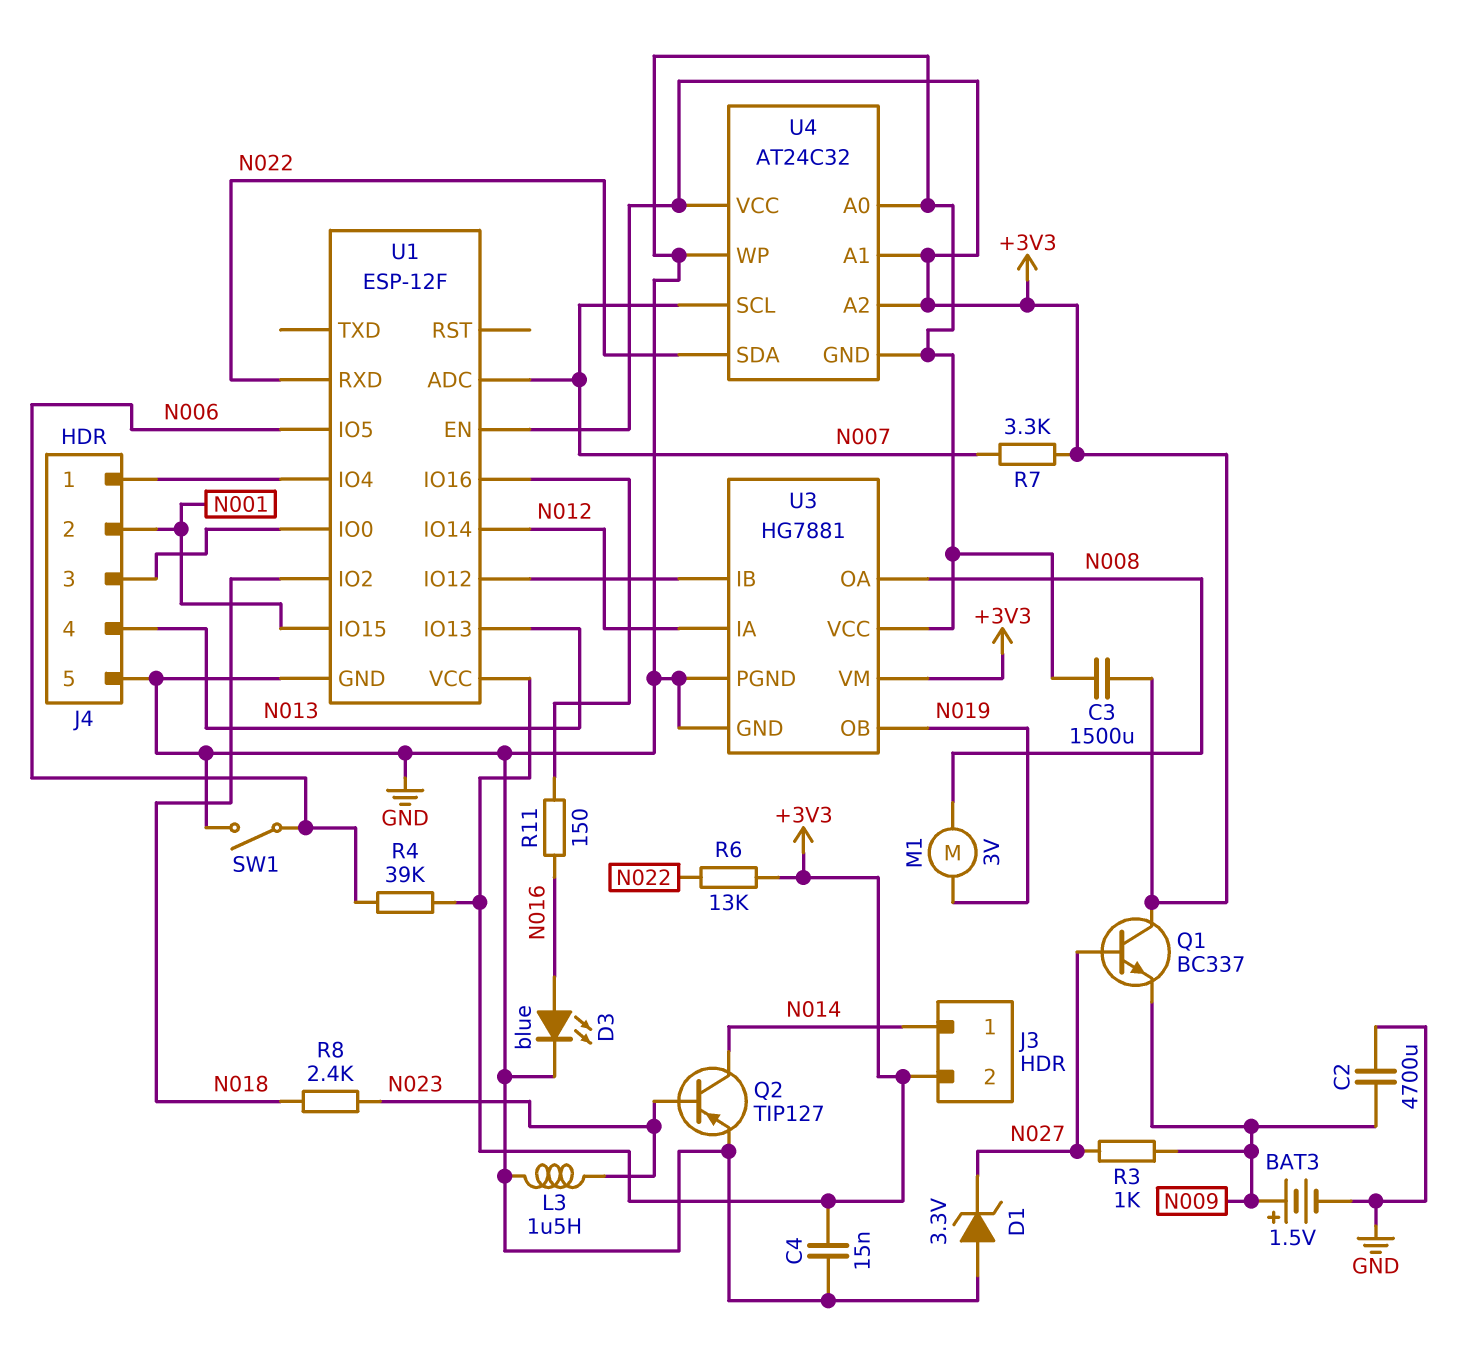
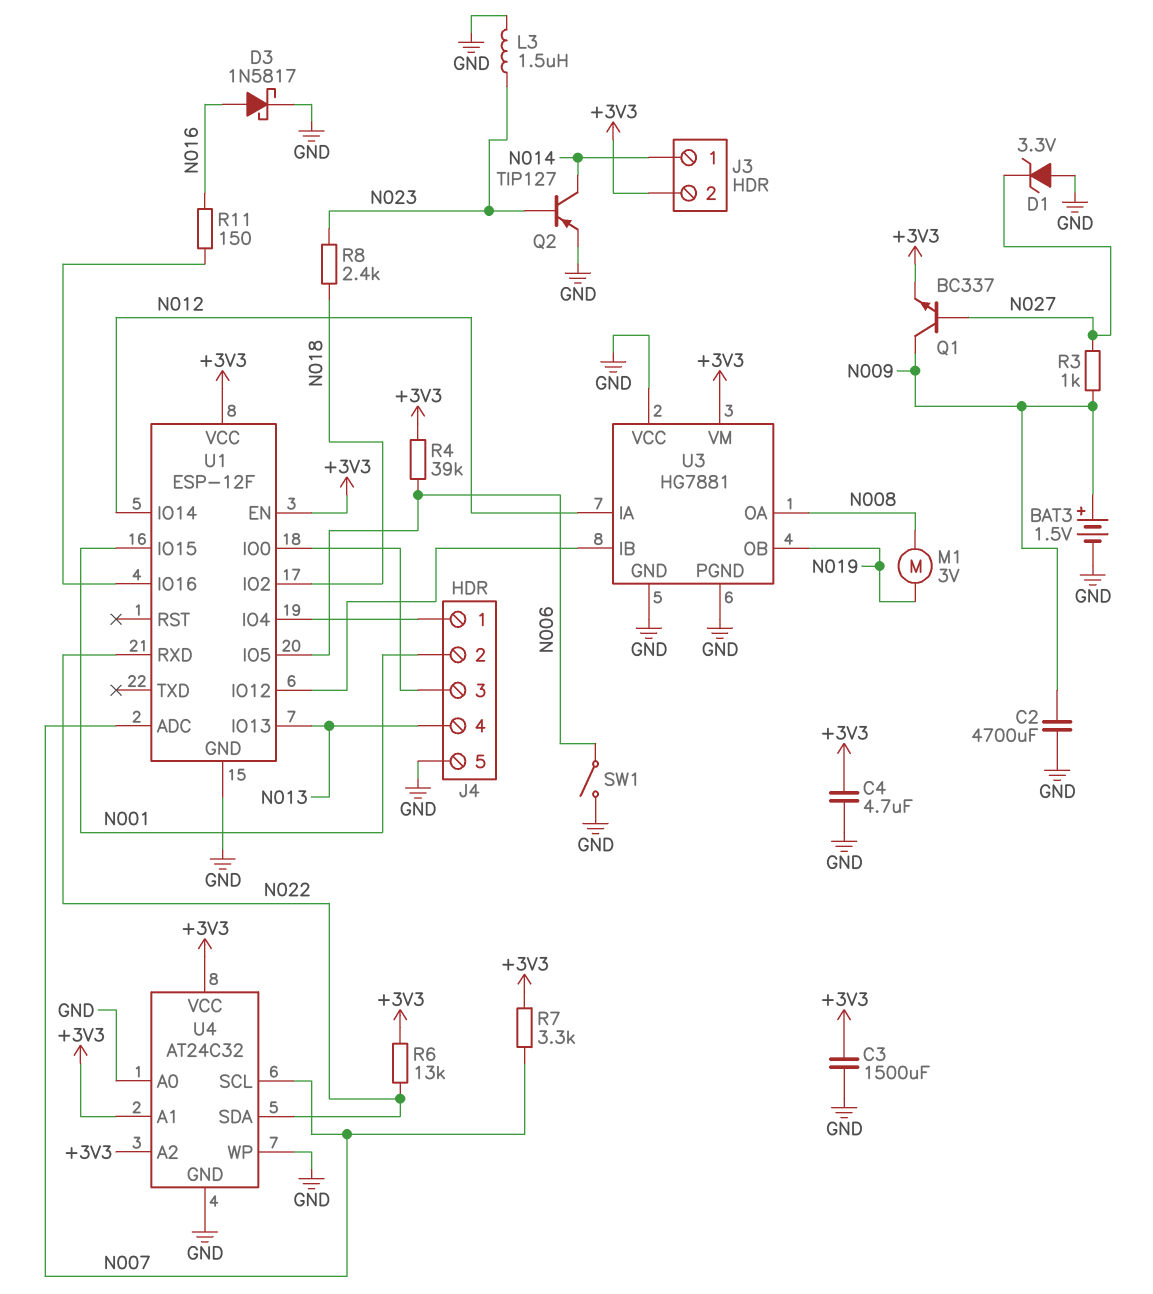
C4: 15nF (+3V3, GND) -> 4.7uF (+3V3, GND)
D3: LED blue (A N016, K GND) -> schottky 1N5817 (A N016, K GND)
Q1: NPN BC337 (B N027, C +3V3, E N009) -> NPN BC337 (B N027, C N009, E +3V3)

